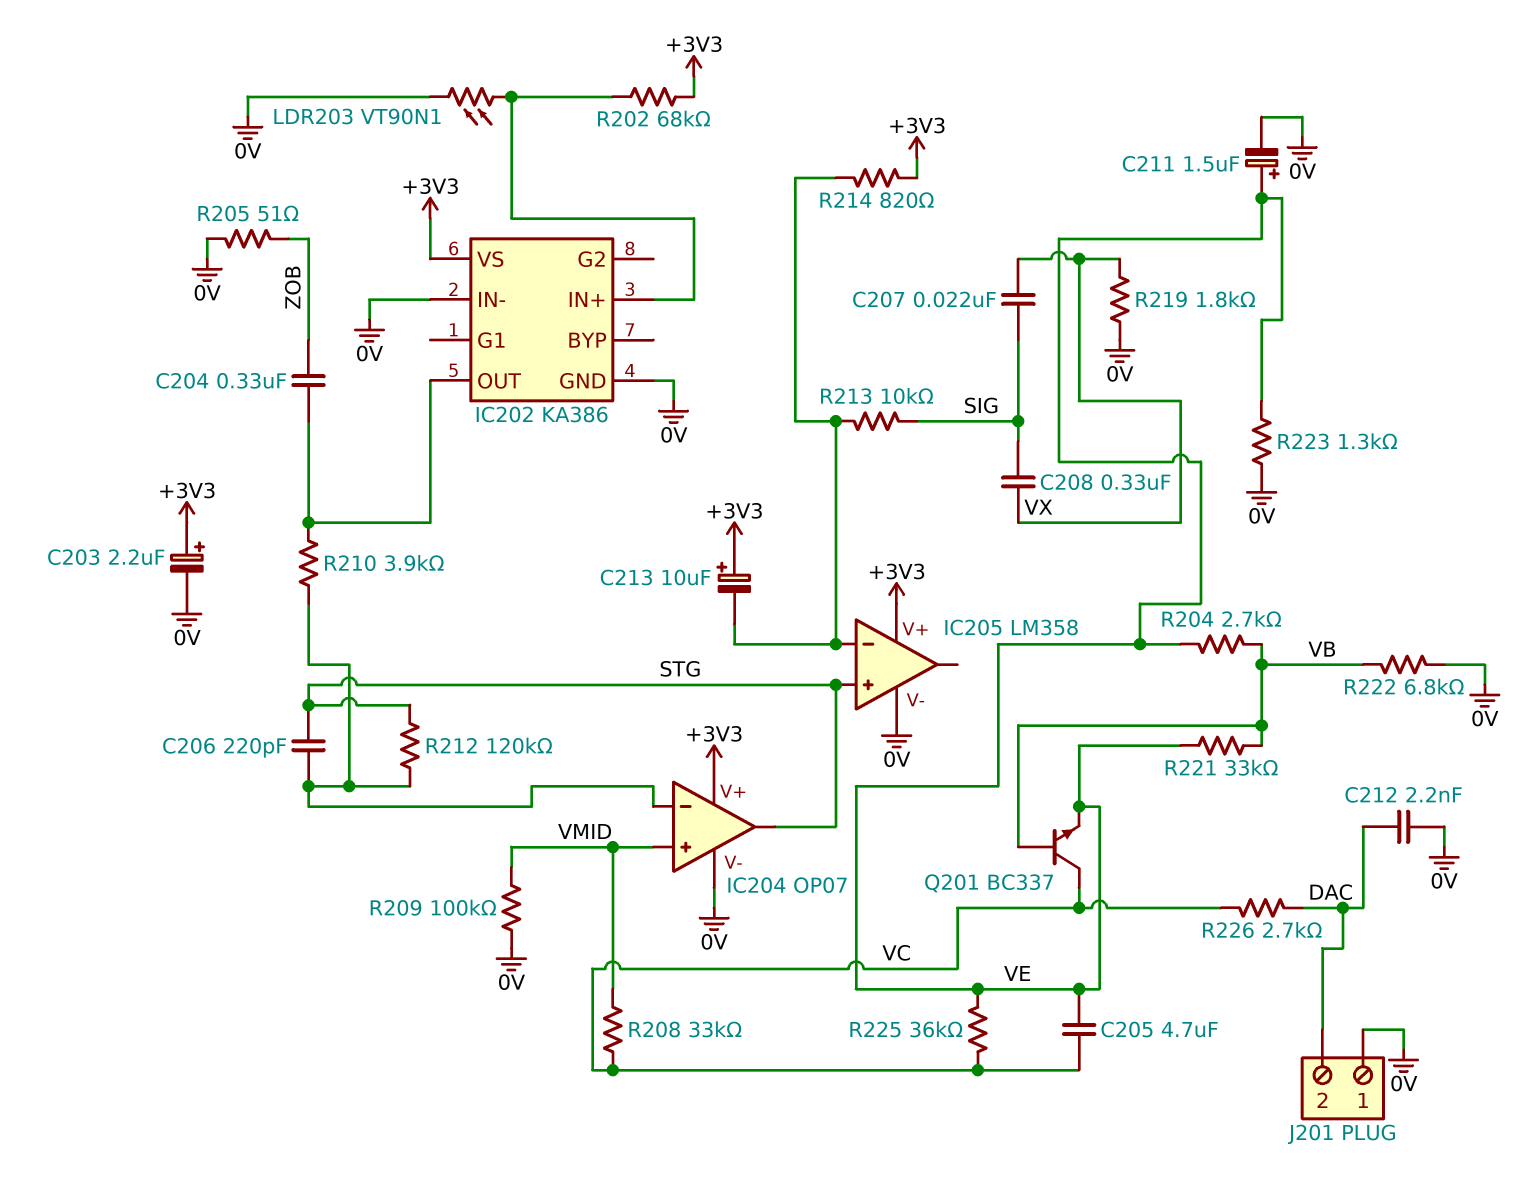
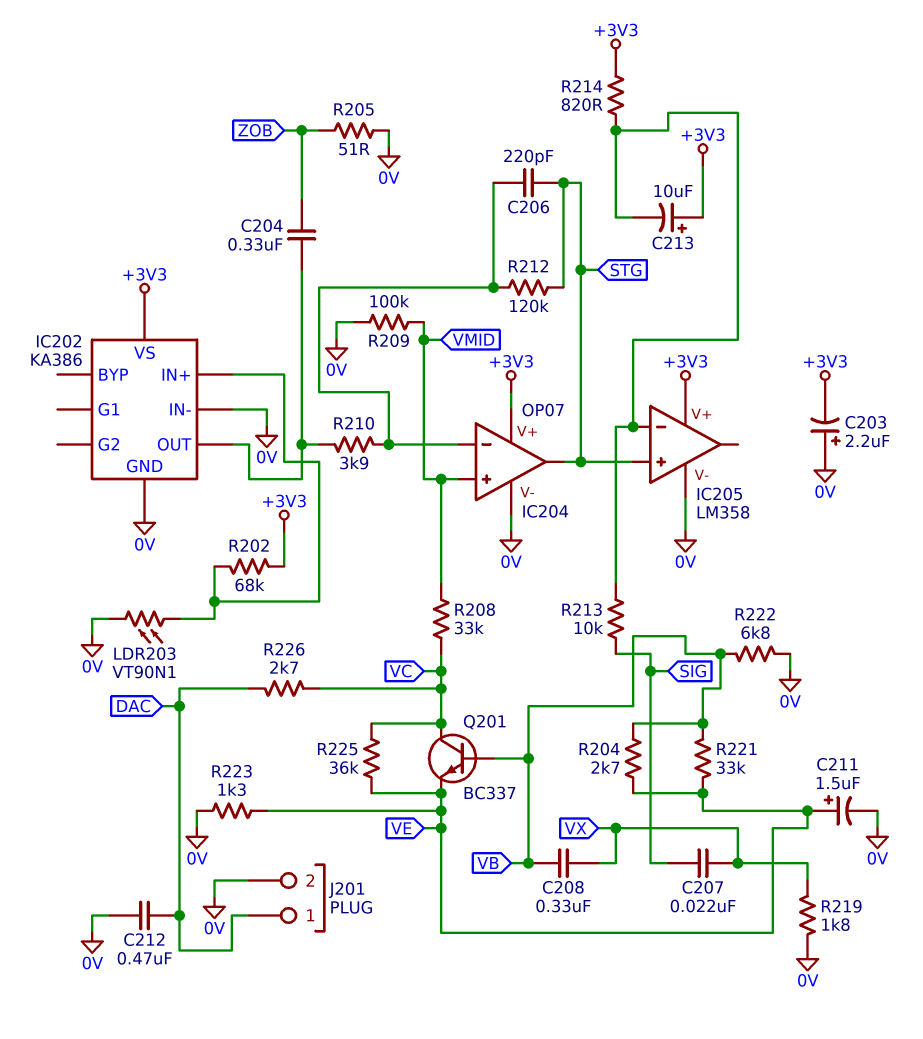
C203: 2.2uF (plus +3V3, minus 0V) -> 2.2uF (plus 0V, minus +3V3)
C205: 4.7uF (VC, VE) -> none
C208: 330nF (SIG, VX) -> 330nF (VB, VX)
C212: 2.2nF (0V, DAC) -> 470nF (0V, DAC)
J201 pin 1: 0V -> DAC
J201 pin 2: DAC -> 0V

